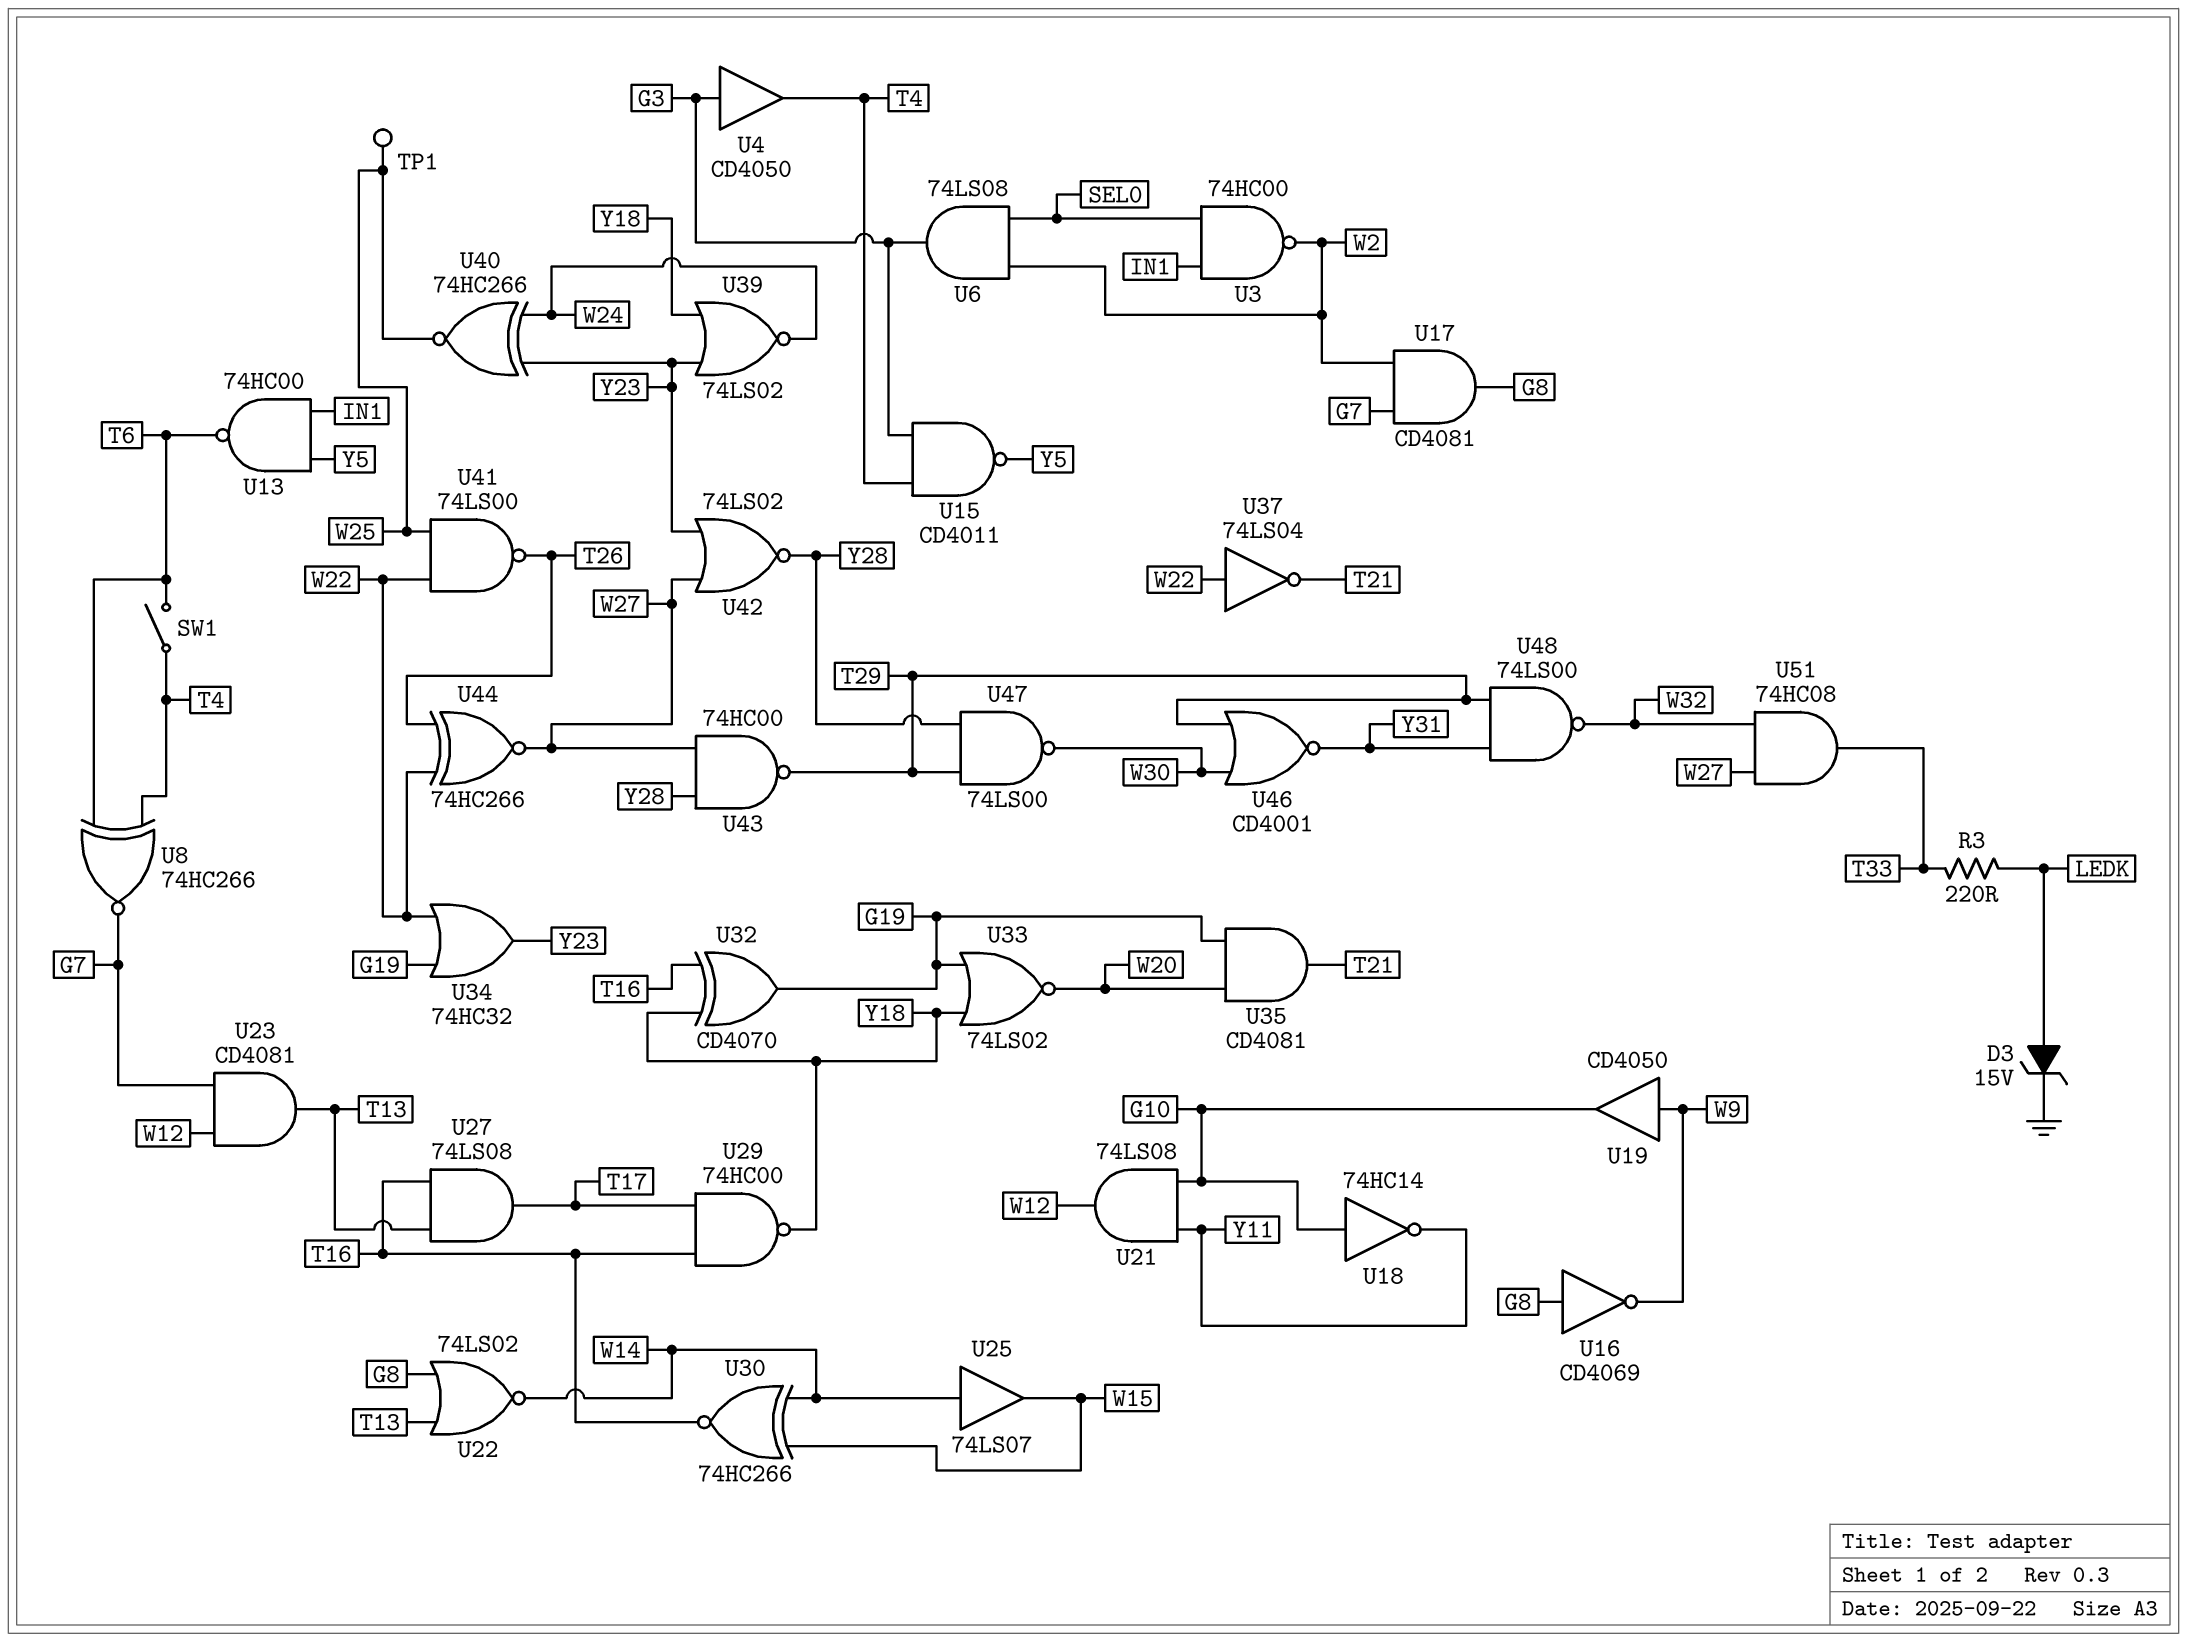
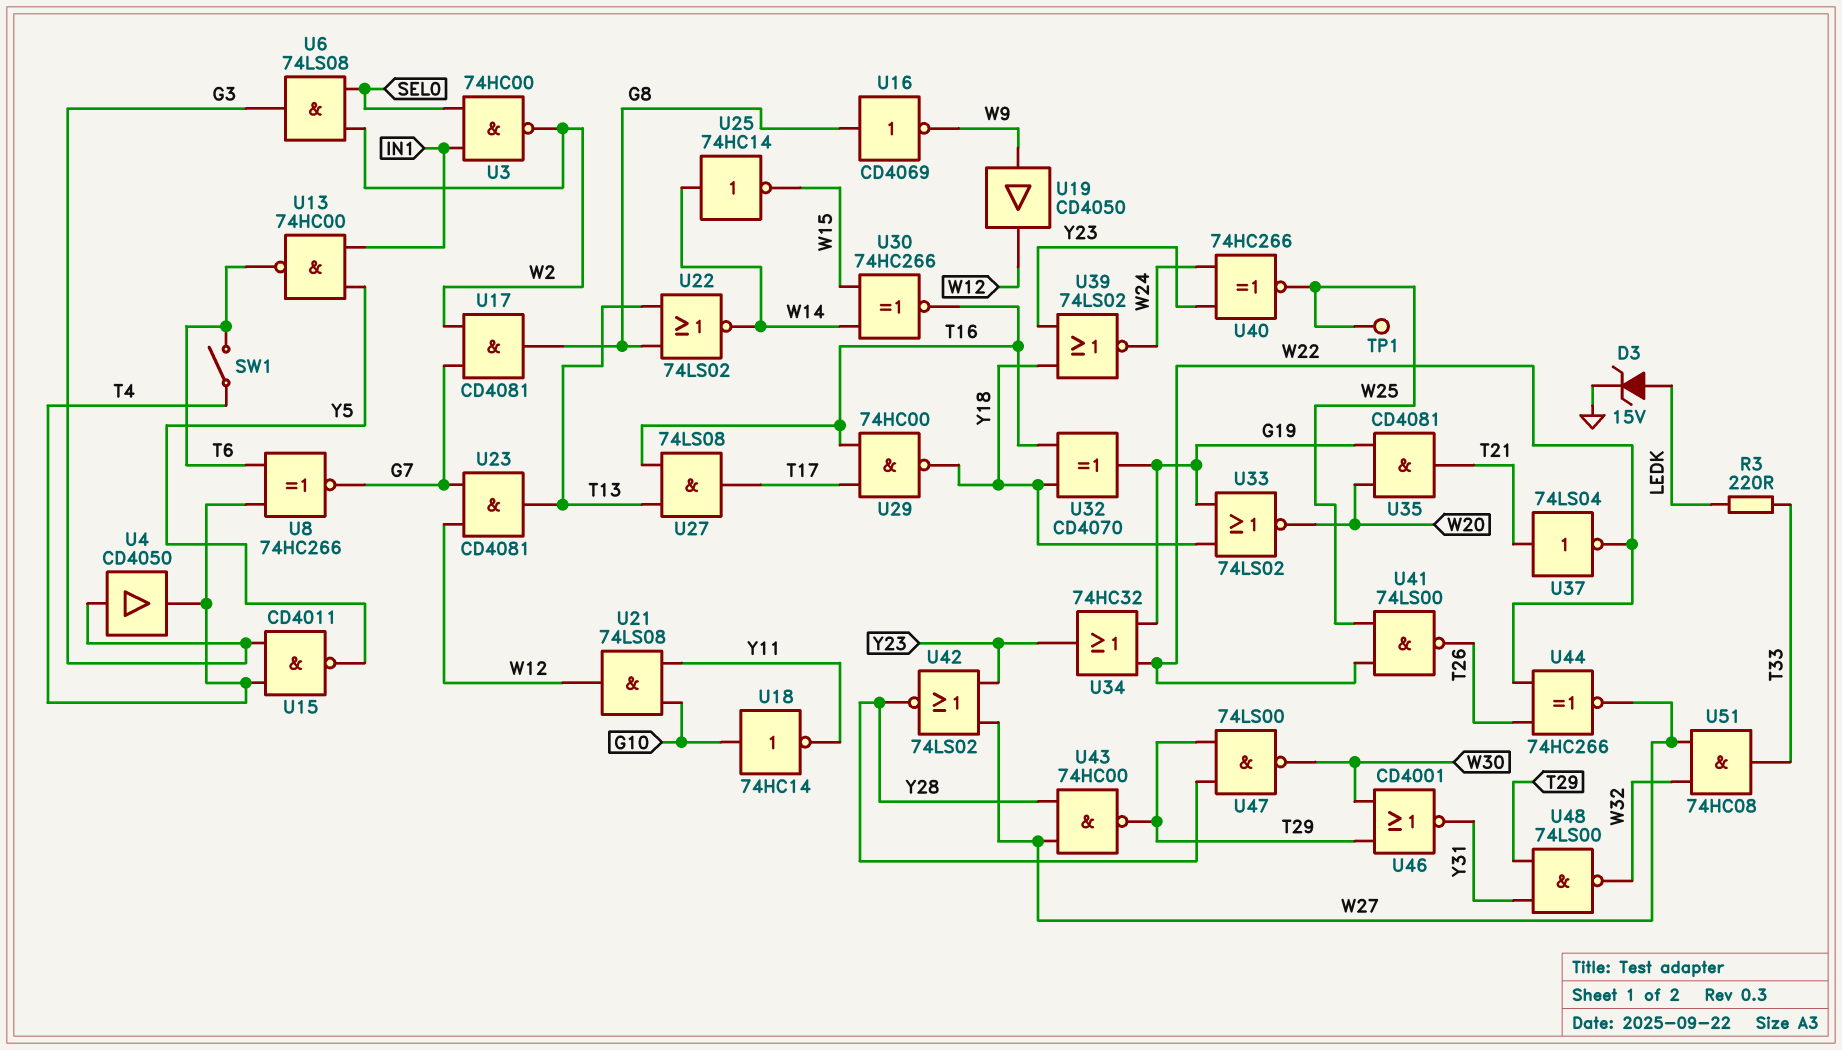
U19: buffer CD4050 (in W9, out G10) -> buffer CD4050 (in W9, out W12)
U25: buffer 74LS07 (in W14, out W15) -> NOT 74HC14 (in W14, out W15)
U37: NOT 74LS04 (in W22, out T21) -> NOT 74LS04 (in T21, out W22)

